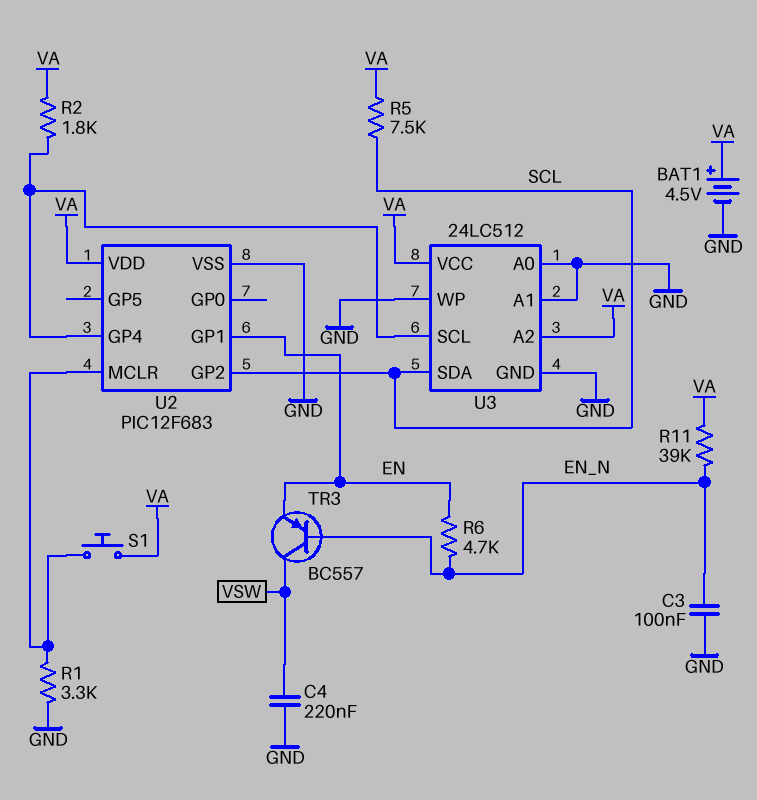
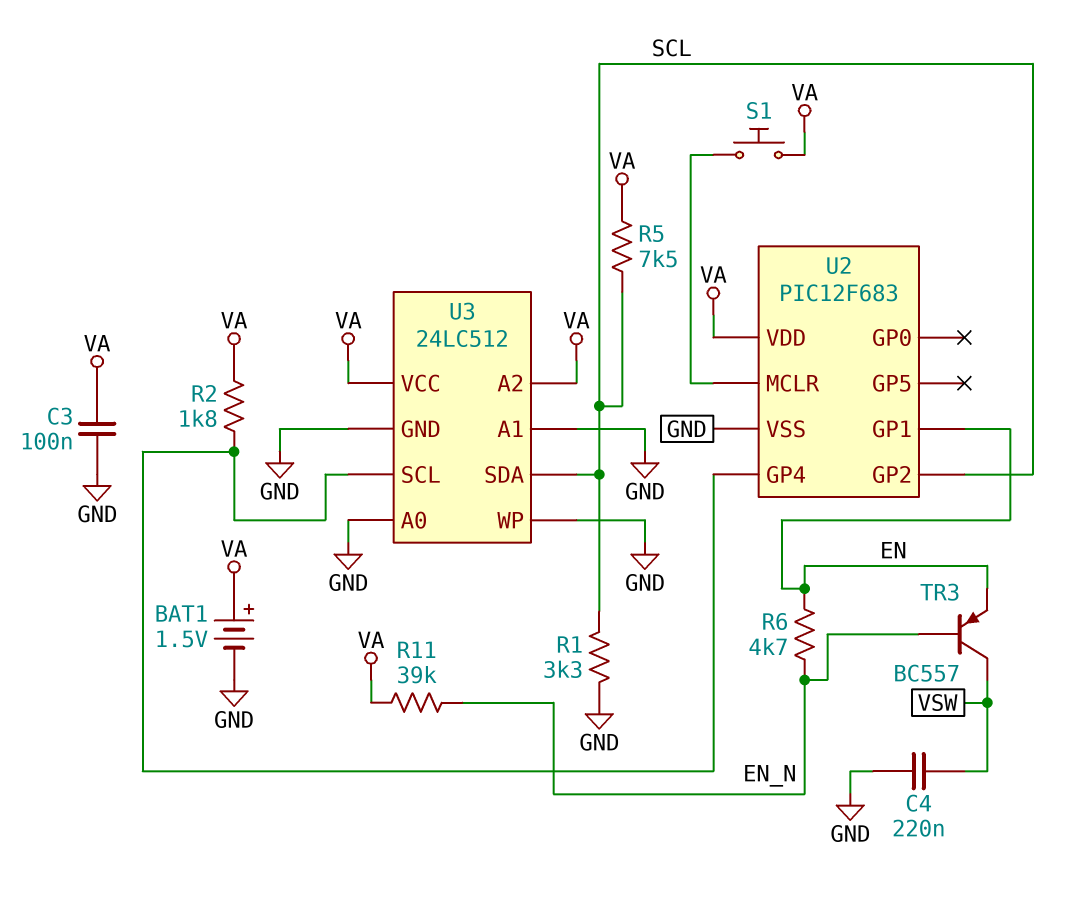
BAT1: 4.5V (plus VA, minus GND) -> 1.5V (plus VA, minus GND)
C3: 100nF (EN_N, GND) -> 100nF (GND, VA)
R1: 3.3k (GND, U2/MCLR) -> 3.3k (GND, SCL)

